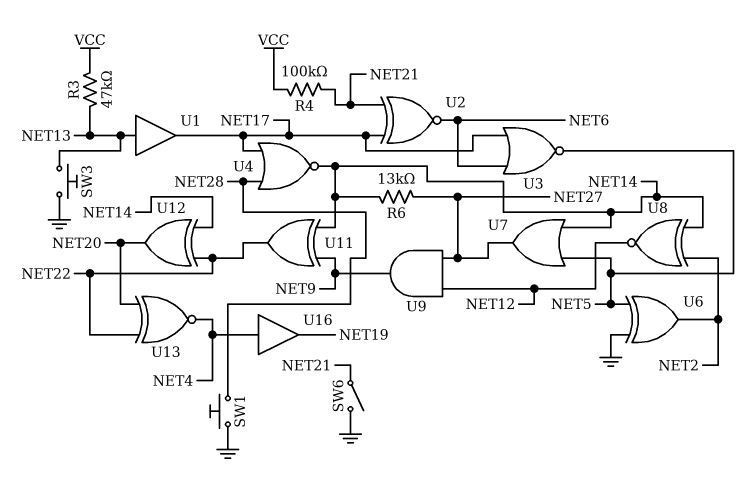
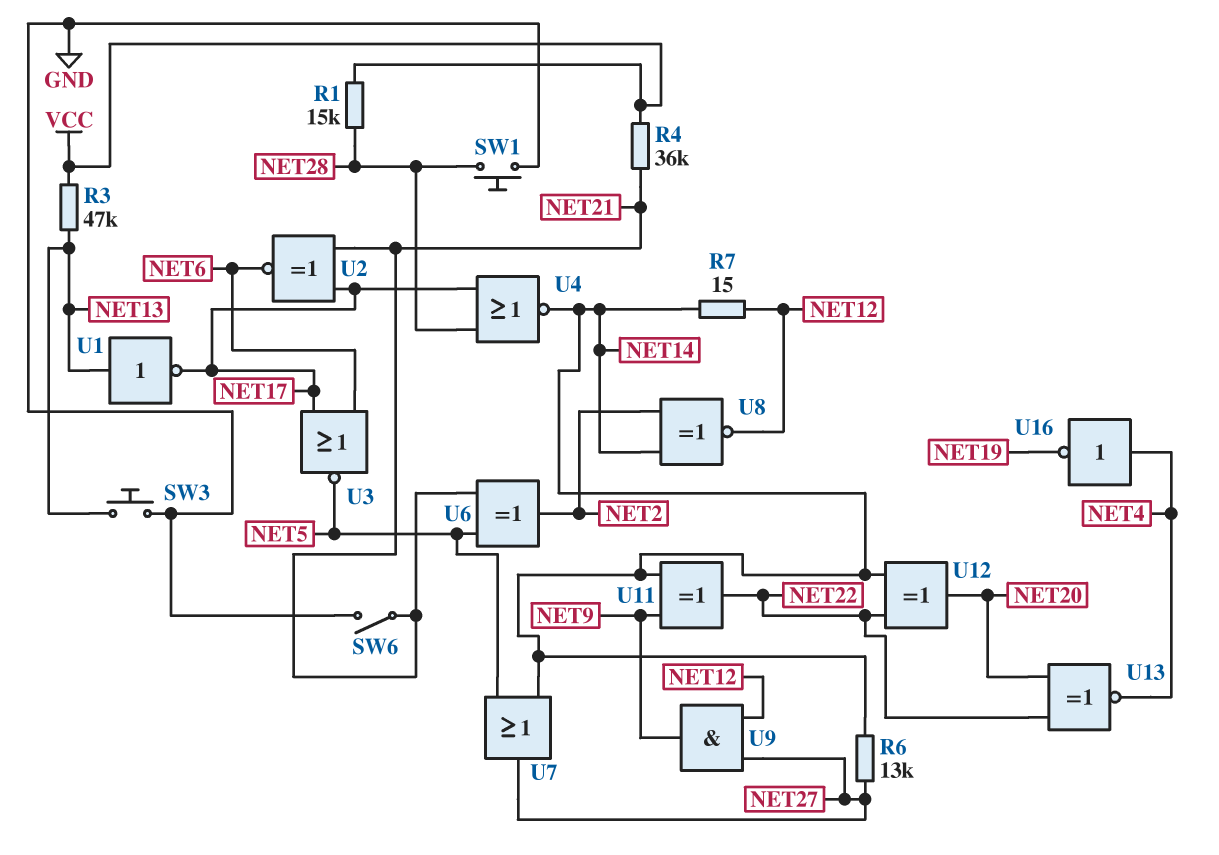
R1: none -> 15k (NET28, VCC)
R4: 100k (NET21, VCC) -> 36k (NET21, VCC)
R7: none -> 15 (NET12, NET14)
U1: buffer (in NET13, out NET17) -> NOT (in NET13, out NET17)
U6: XOR (in GND, in NET5, out NET2) -> XOR (in NET5, in NET21, out NET2)
U16: buffer (in NET4, out NET19) -> NOT (in NET4, out NET19)

